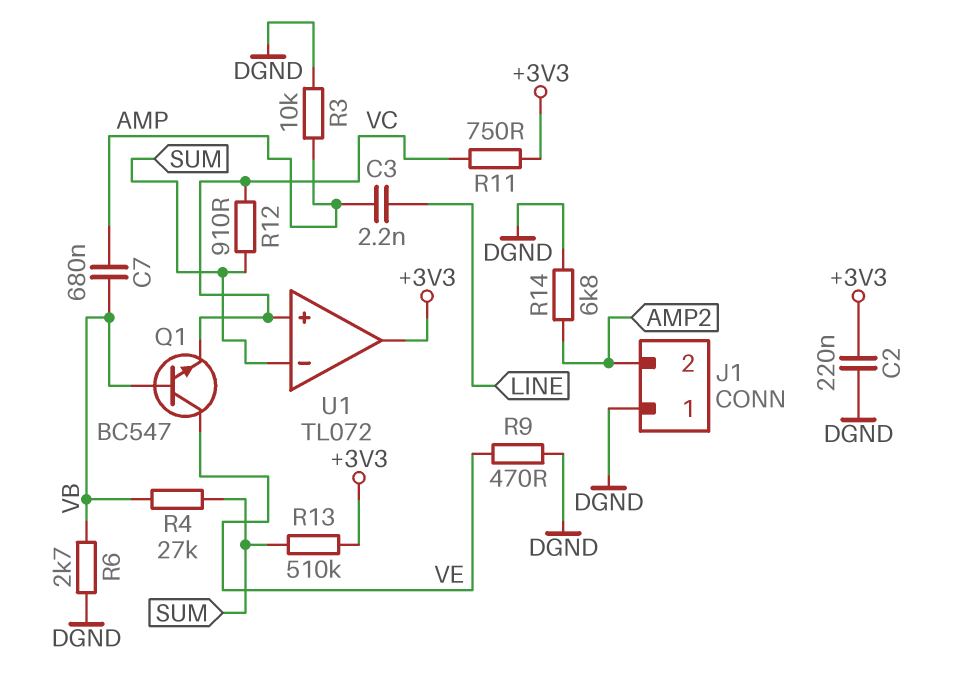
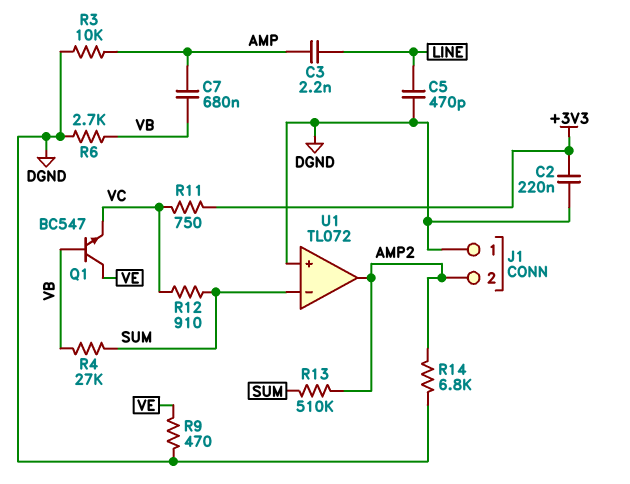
C5: none -> 470pF (DGND, LINE)
R13: 510k (+3V3, SUM) -> 510k (AMP2, SUM)
U1 pin in+: VC -> DGND
U1 pin out: +3V3 -> AMP2

